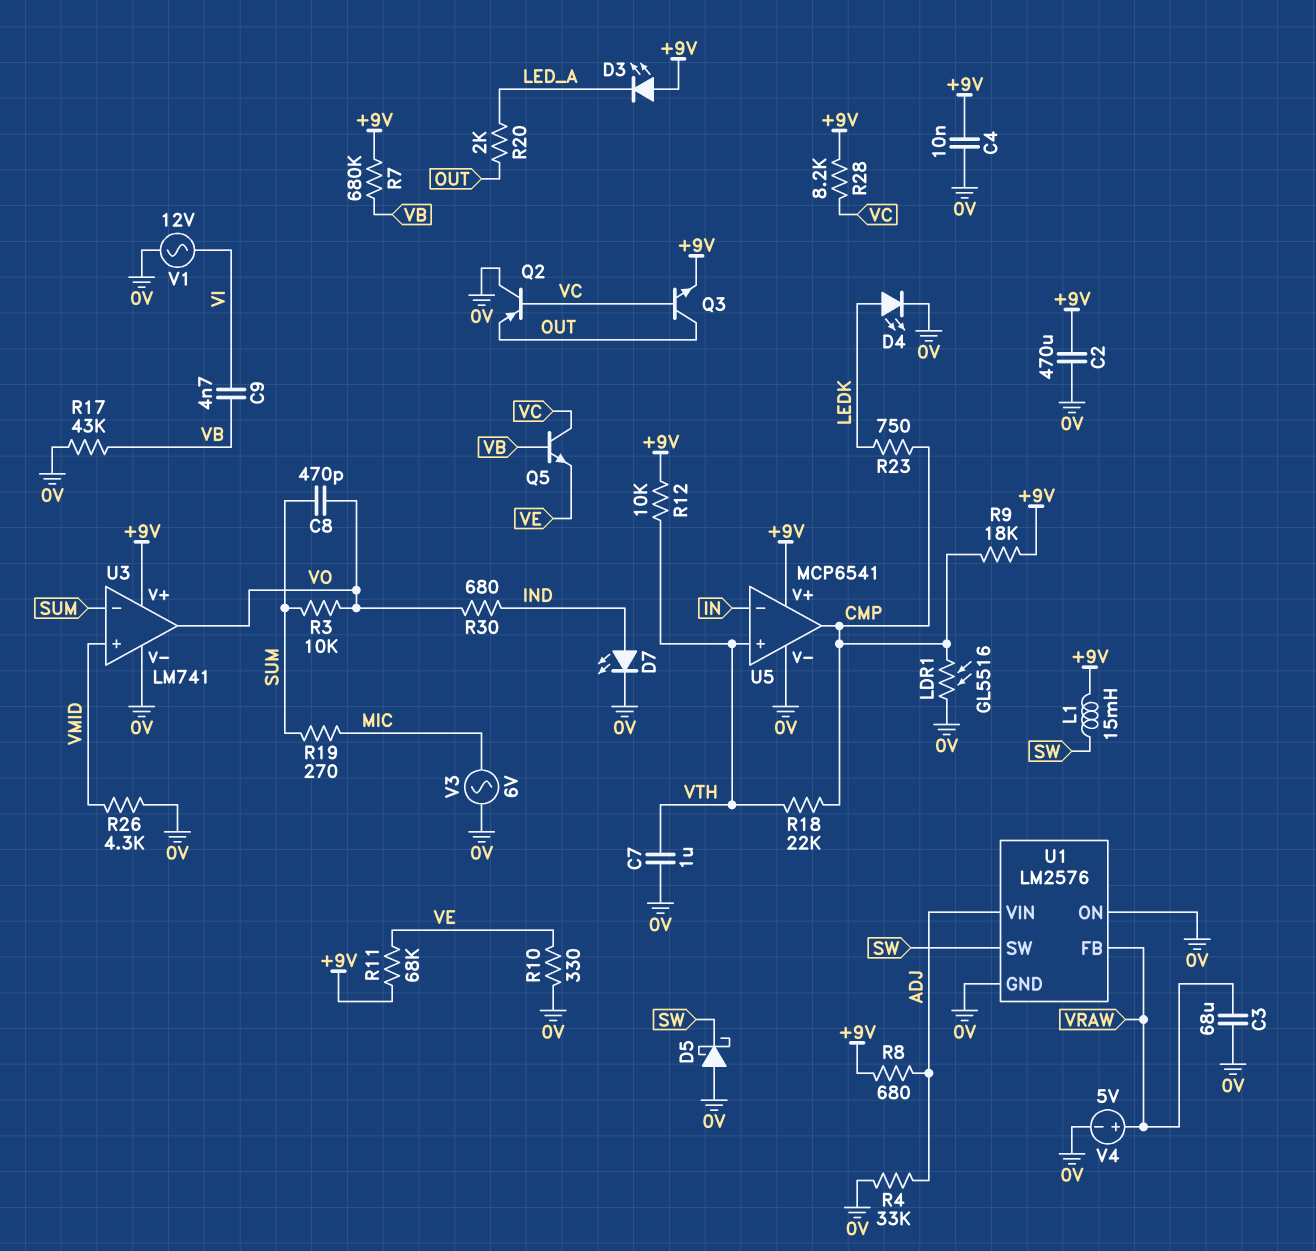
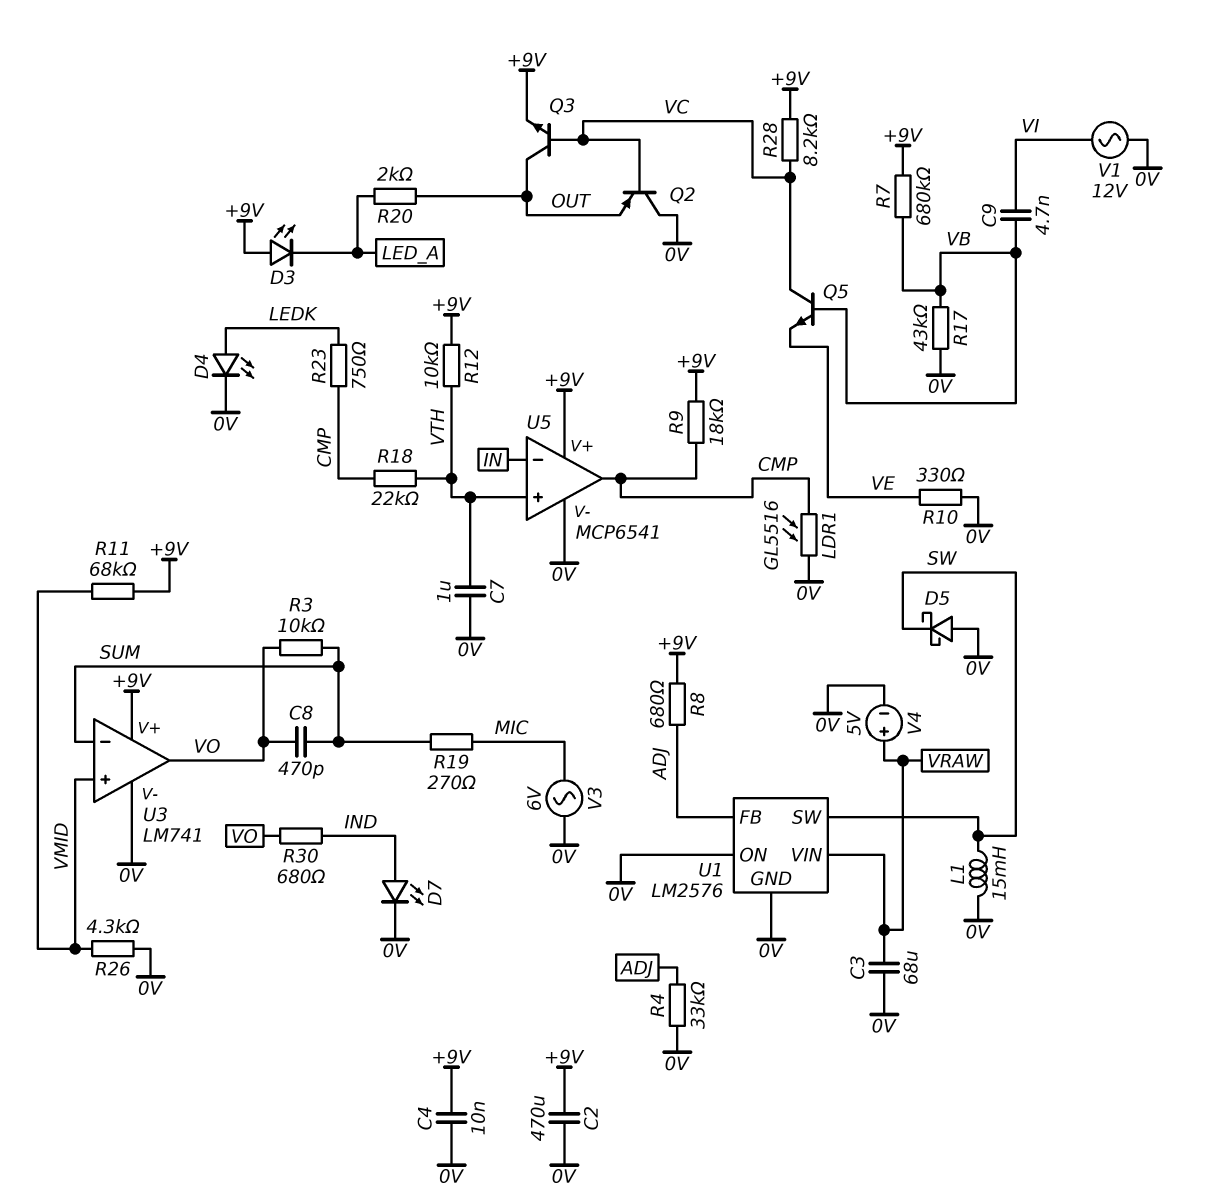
L1: 15mH (+9V, SW) -> 15mH (0V, SW)
R11: 68k (+9V, VE) -> 68k (+9V, VMID)
U1 pin FB: VRAW -> ADJ
U1 pin VIN: ADJ -> VRAW

